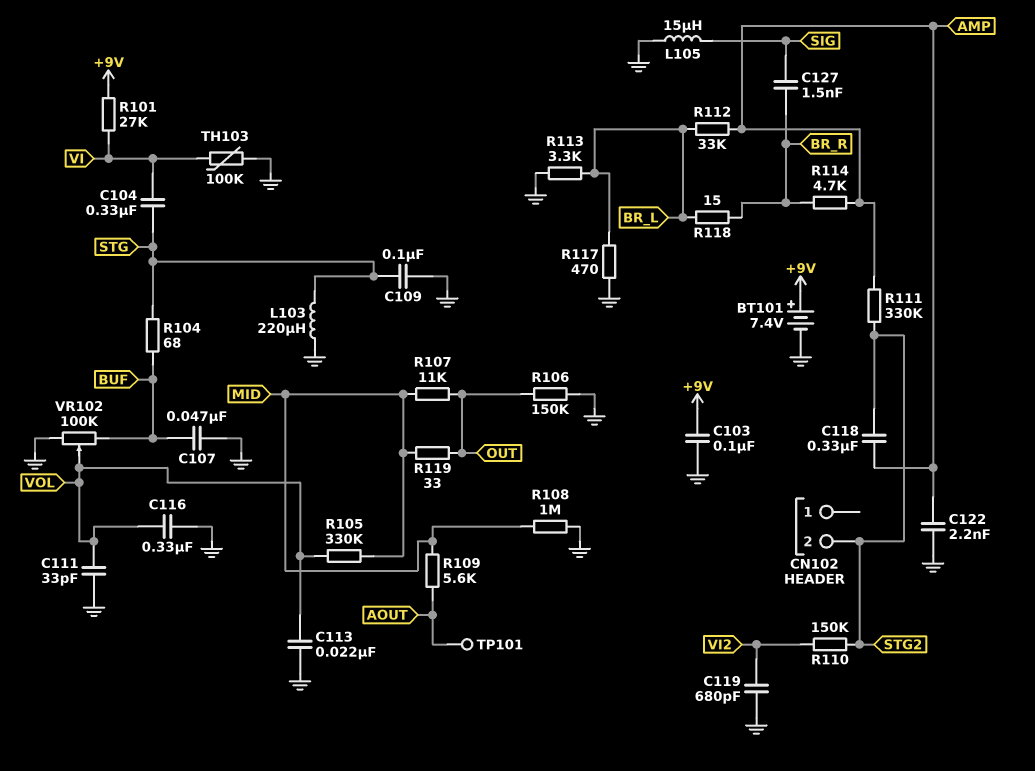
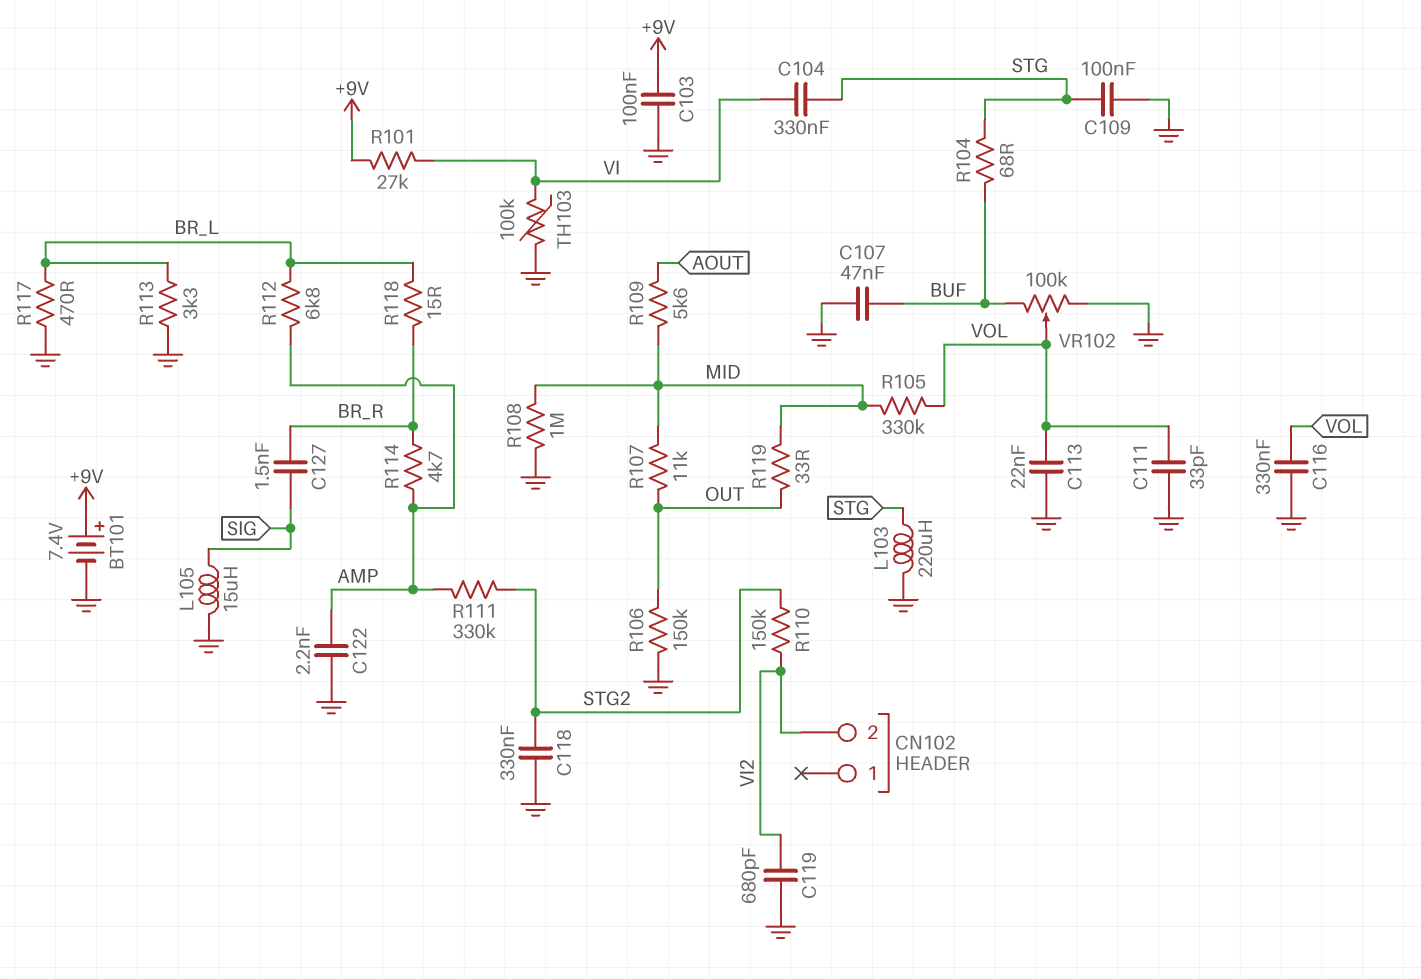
C118: 330nF (AMP, STG2) -> 330nF (GND, STG2)
CN102 pin 2: STG2 -> VI2
R112: 33k (AMP, BR_L) -> 6.8k (AMP, BR_L)
TP101: test point (AOUT) -> none

